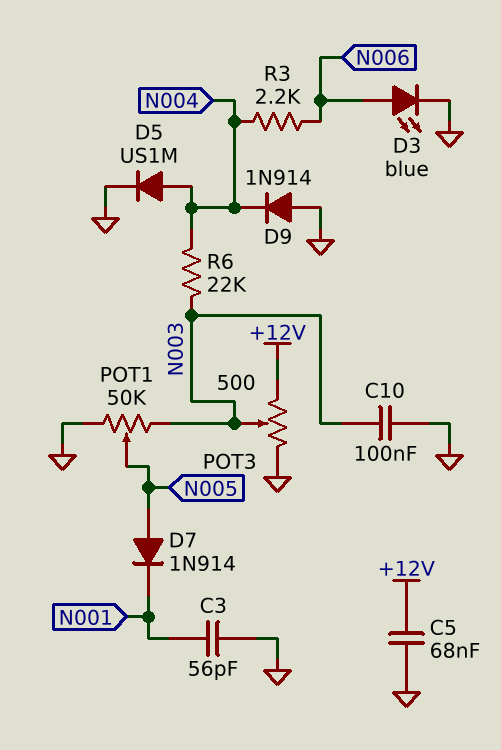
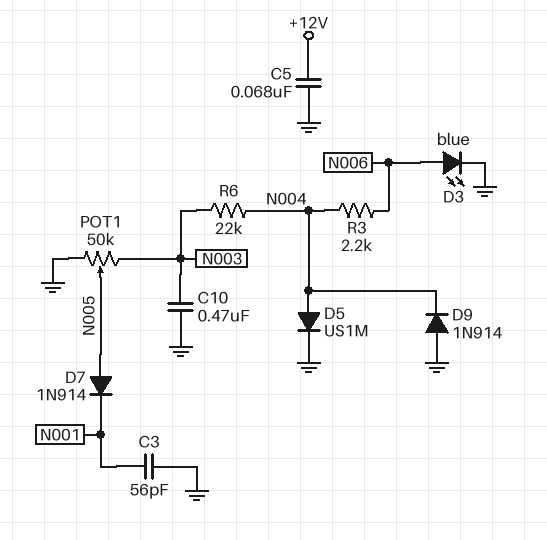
C10: 100nF (GND, N003) -> 470nF (GND, N003)
POT3: 500 (+12V, GND, wiper N003) -> none

